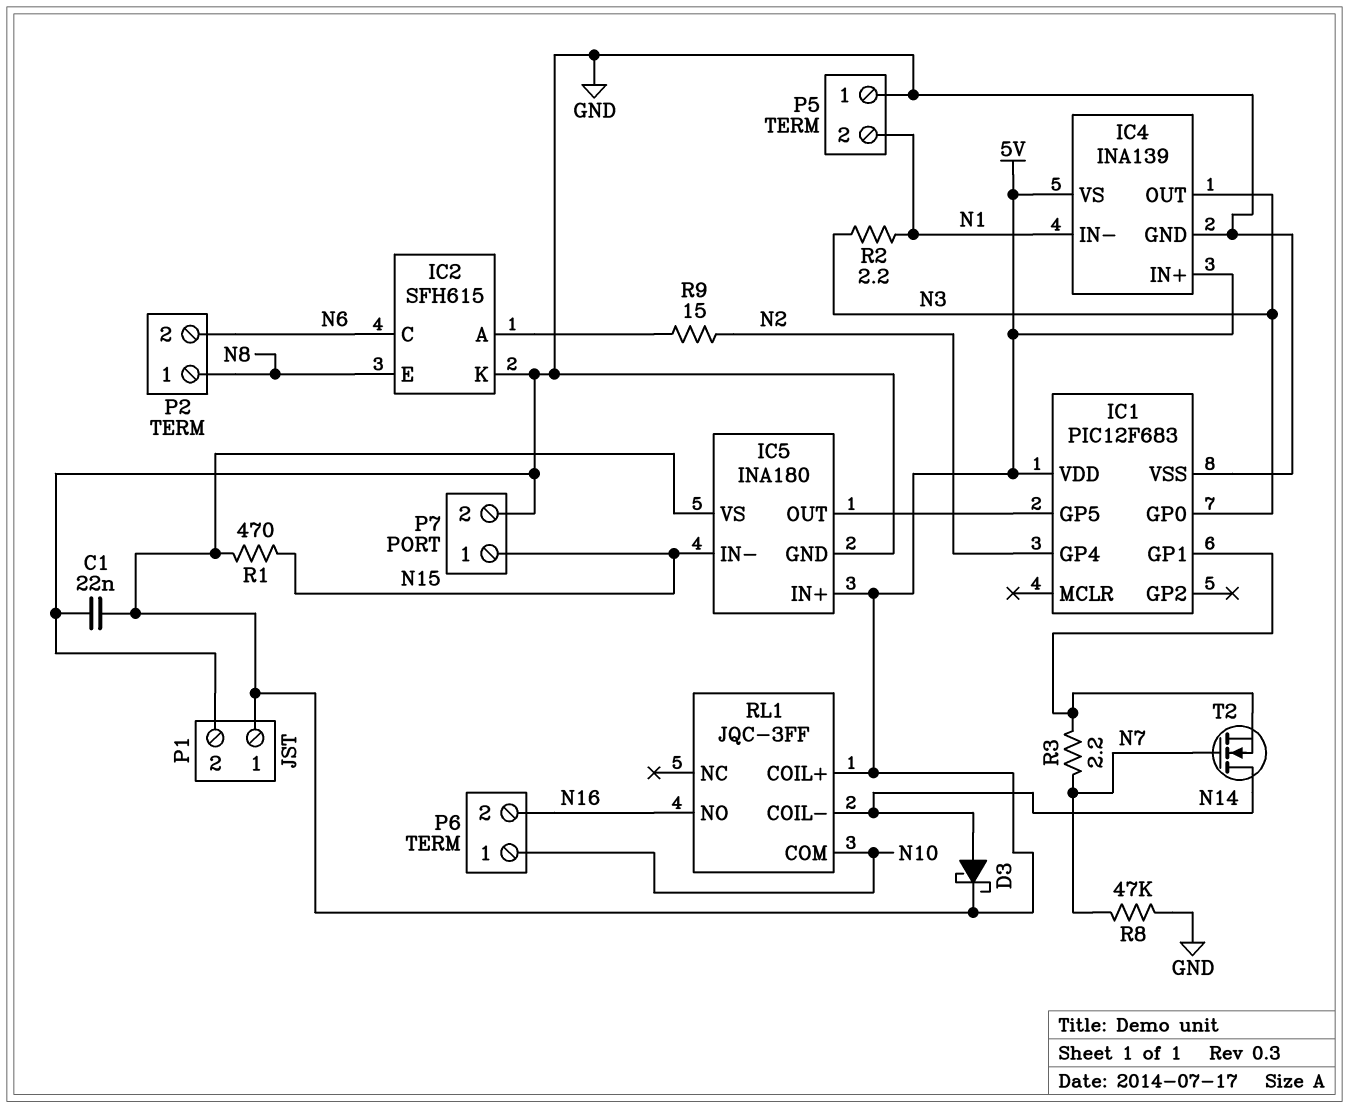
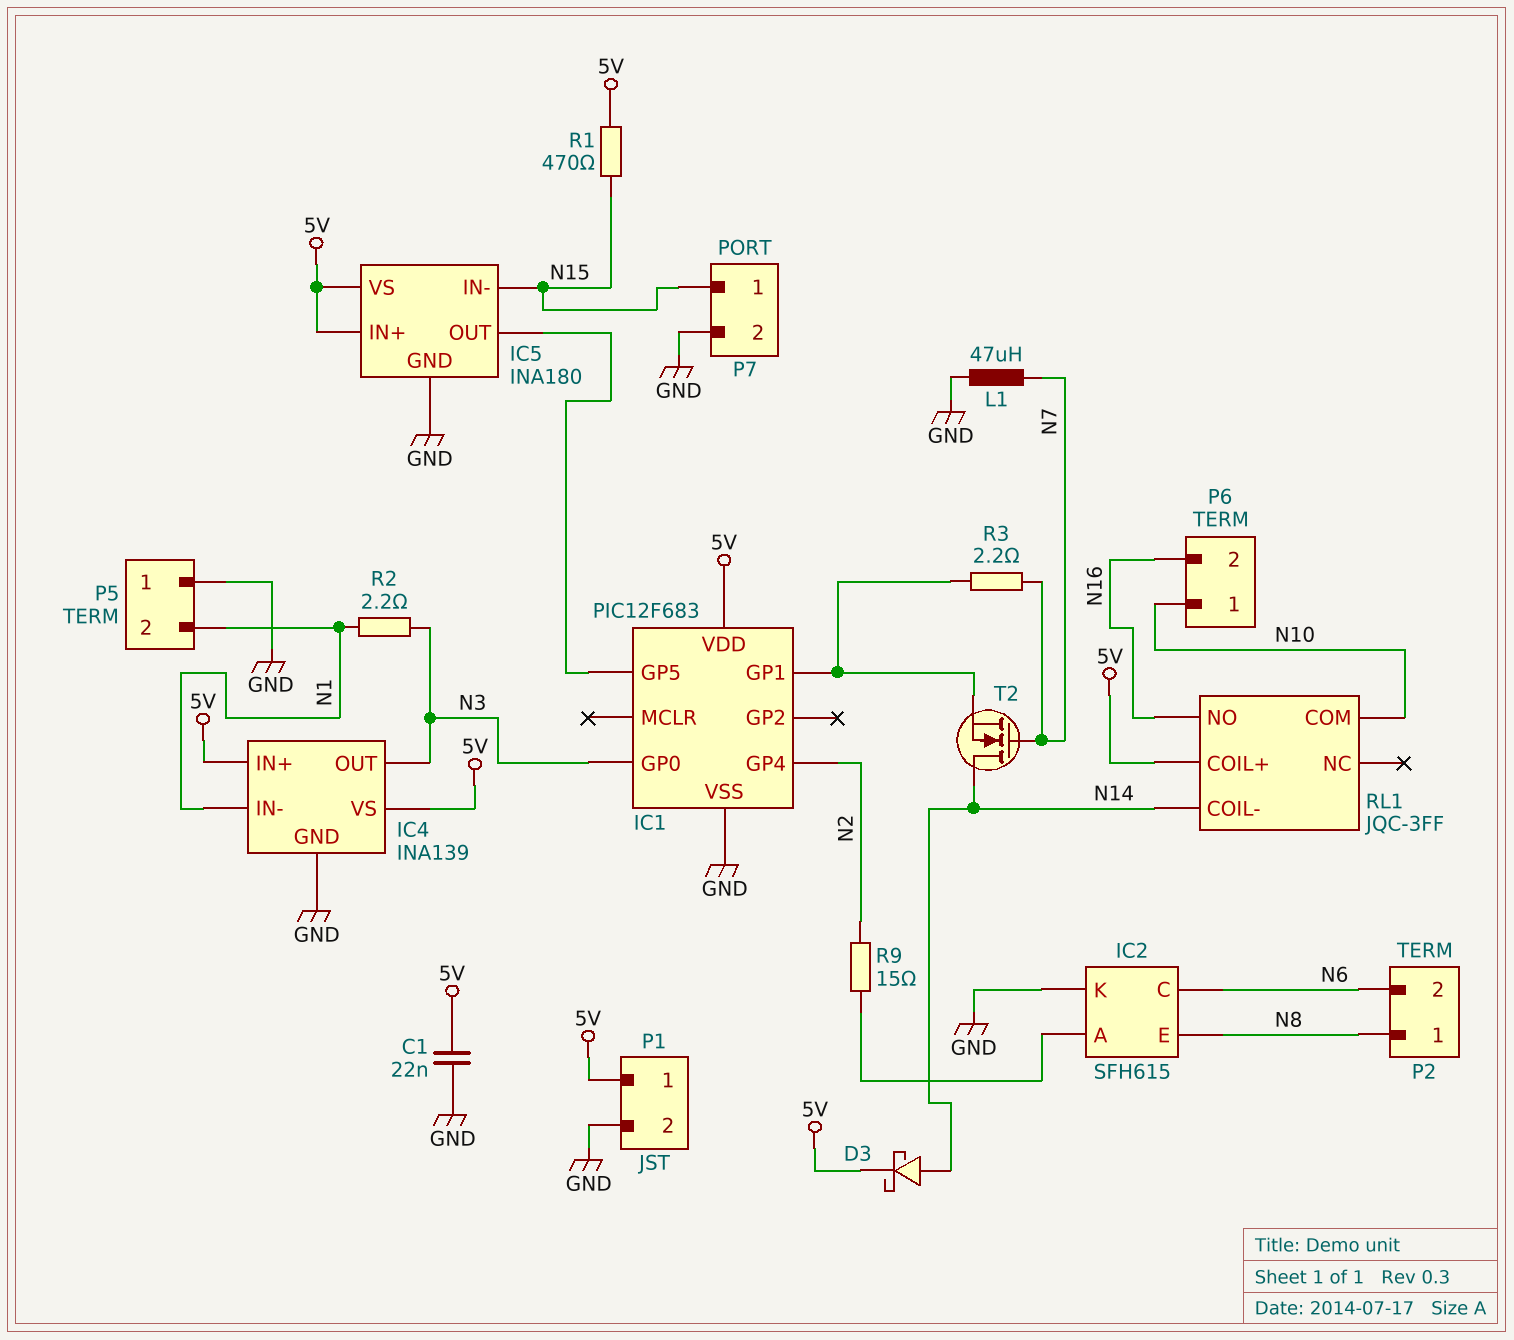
L1: none -> 47uH (GND, N7)
R8: 47k (GND, N7) -> none

